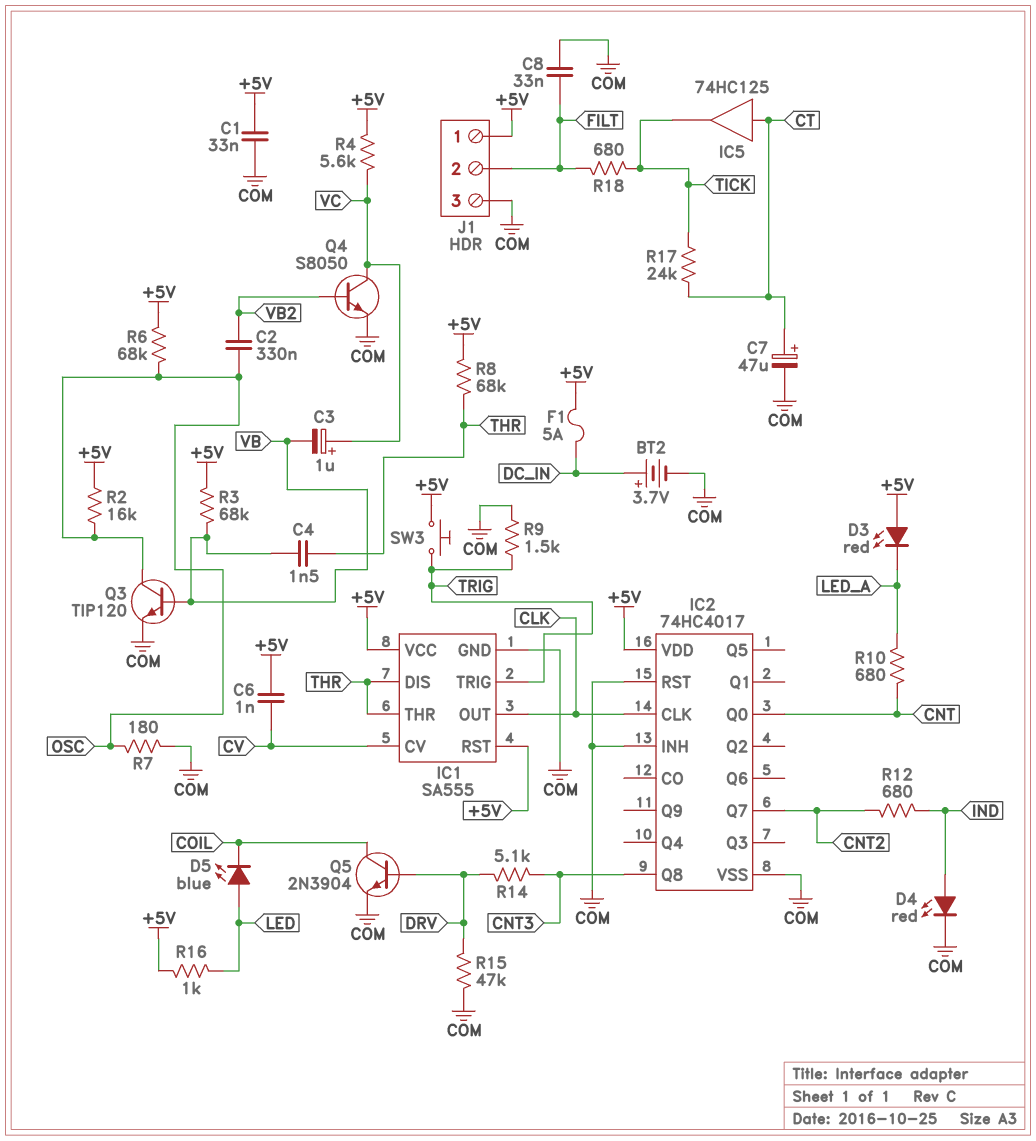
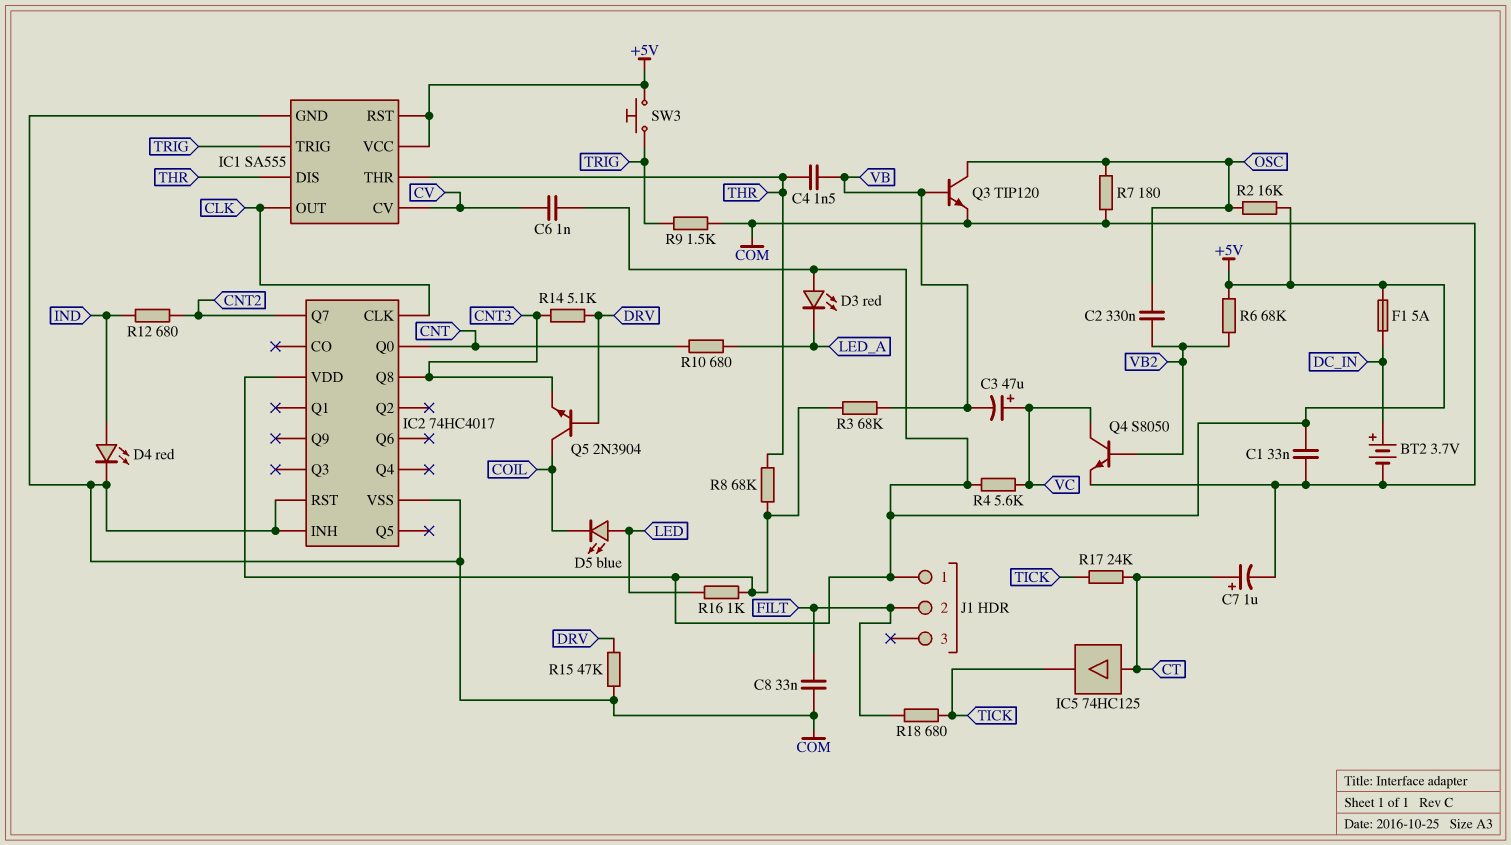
C3: 1uF (plus VC, minus VB) -> 47uF (plus VC, minus VB)
C7: 47uF (plus CT, minus COM) -> 1uF (plus CT, minus COM)
J1 pin 3: COM -> none
Q5: NPN 2N3904 (B DRV, C COIL, E COM) -> NPN 2N3904 (B DRV, C COIL, E CNT3)
R6: 68k (+5V, OSC) -> 68k (+5V, VB2)

